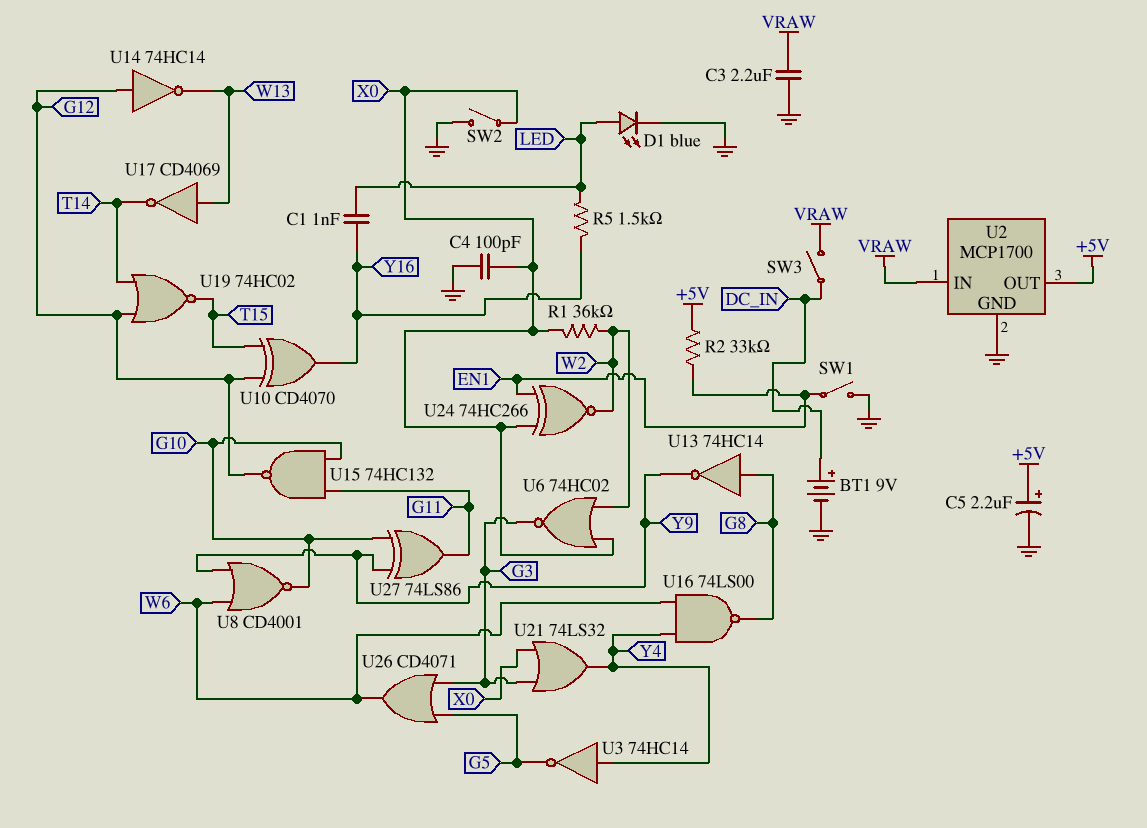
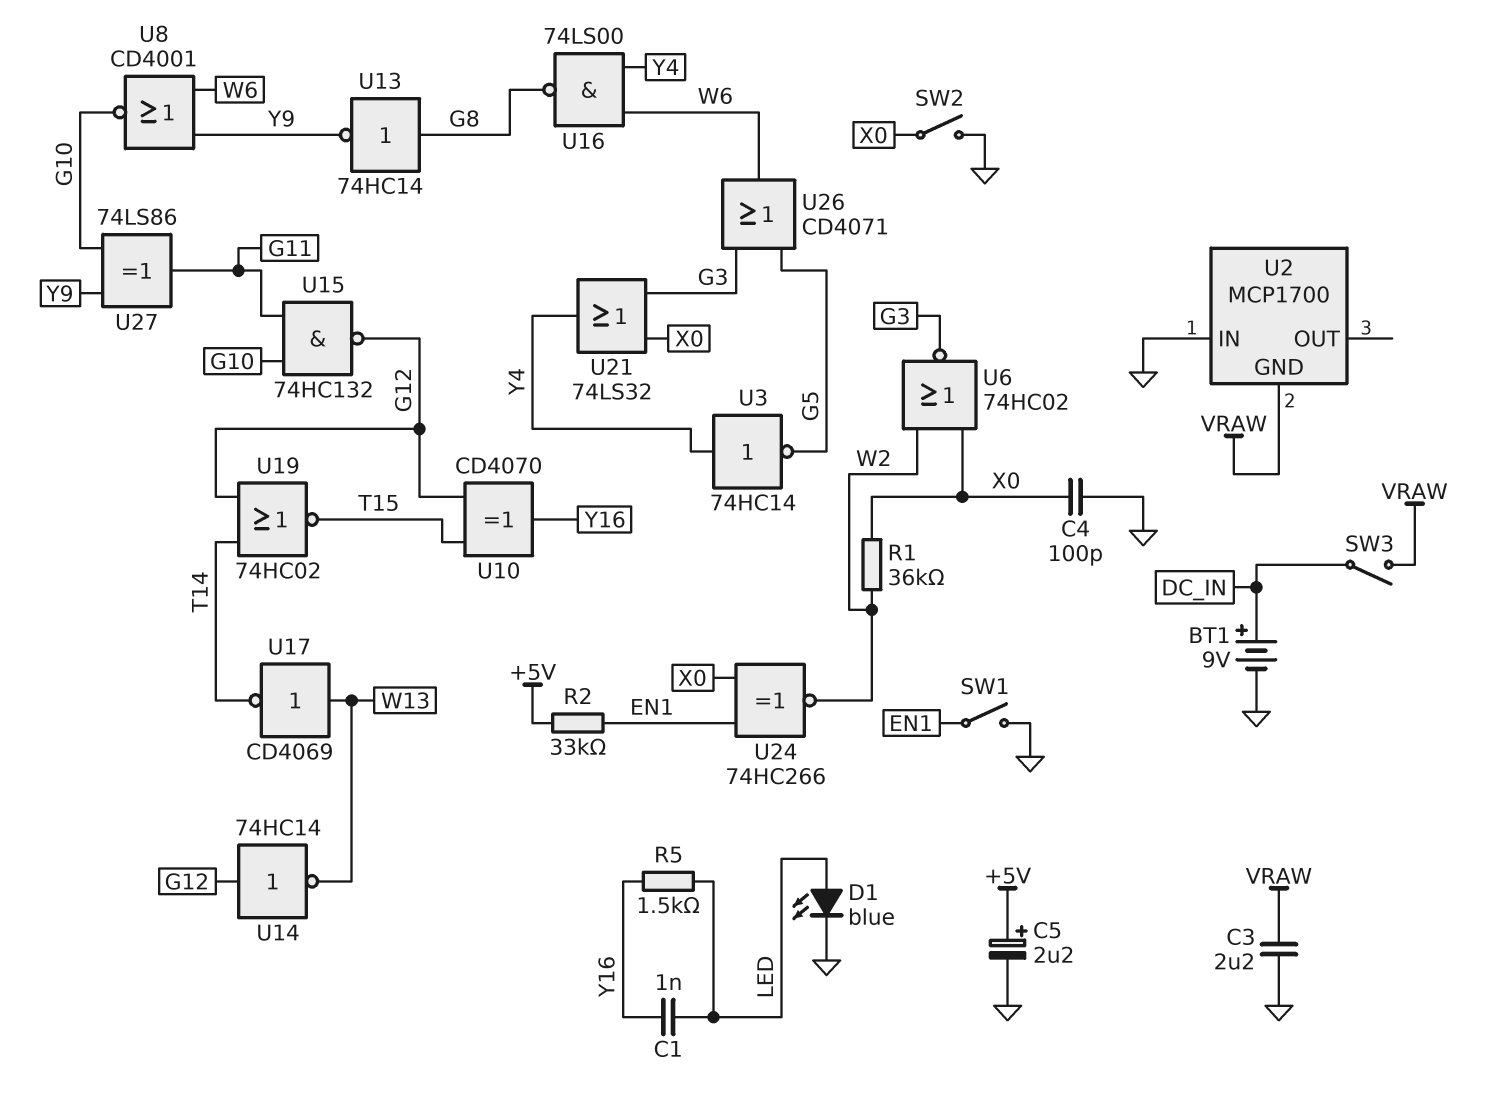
U2 pin GND: GND -> VRAW
U2 pin IN: VRAW -> GND
U2 pin OUT: +5V -> none

